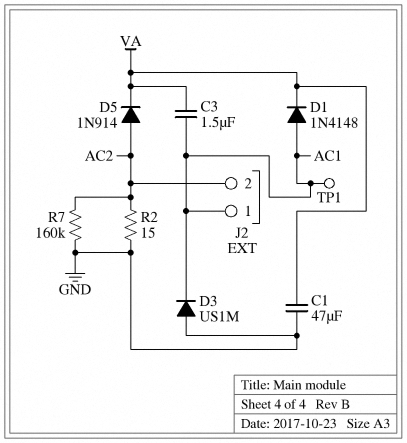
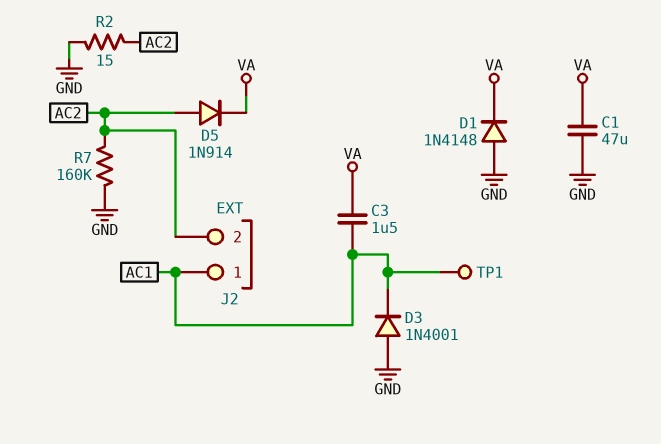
D1: diode 1N4148 (A AC1, K VA) -> diode 1N4148 (A GND, K VA)
D3: diode US1M (A GND, K AC1) -> diode 1N4001 (A GND, K AC1)

